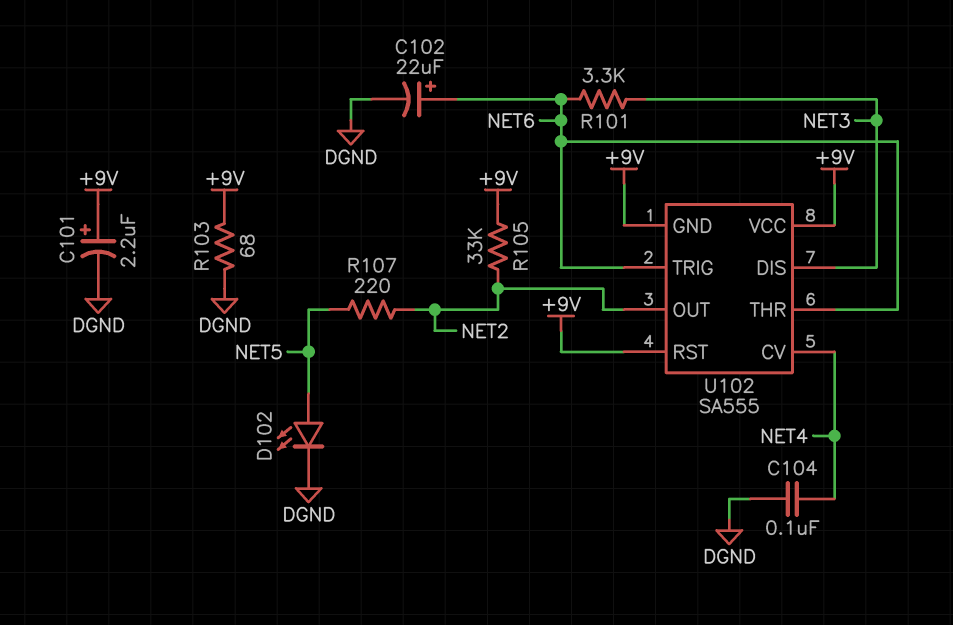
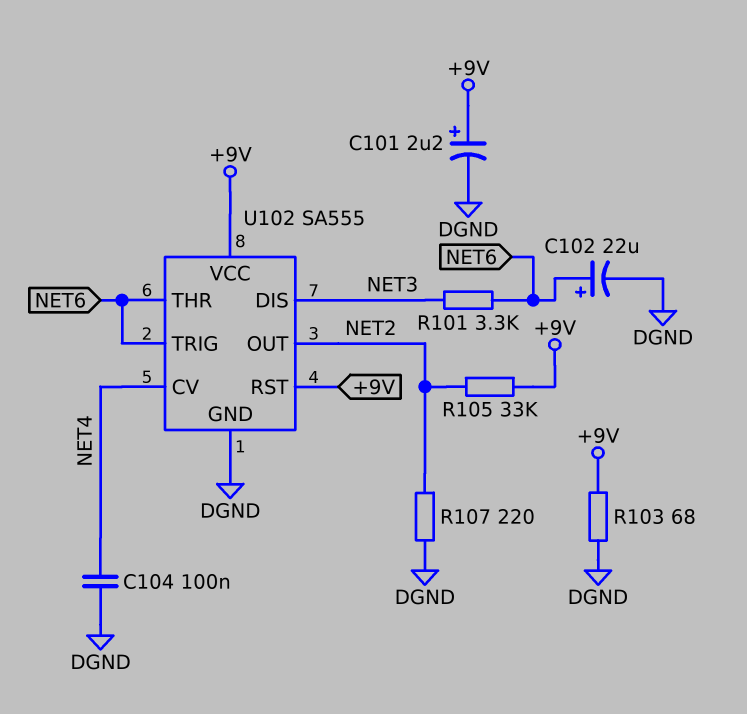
D102: LED (A NET5, K DGND) -> none
R107: 220 (NET2, NET5) -> 220 (DGND, NET2)
U102 pin GND: +9V -> DGND

